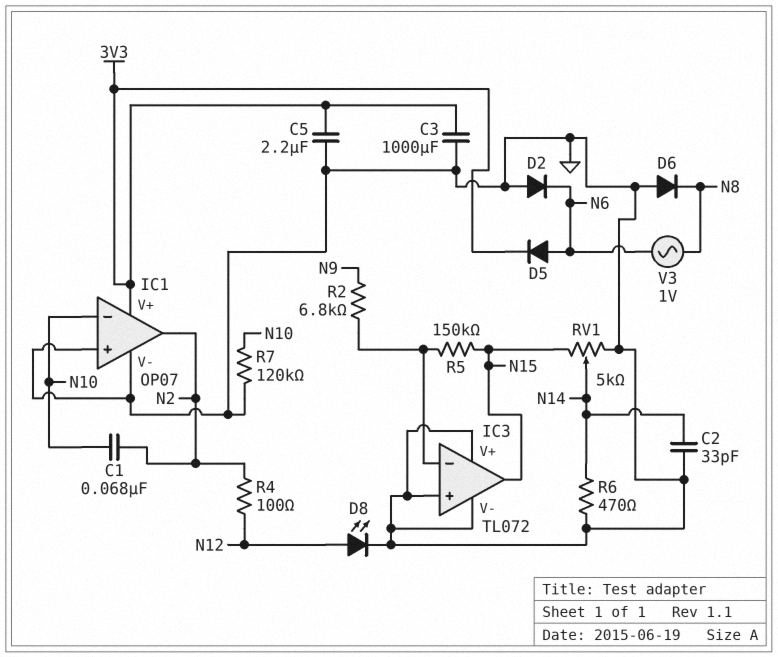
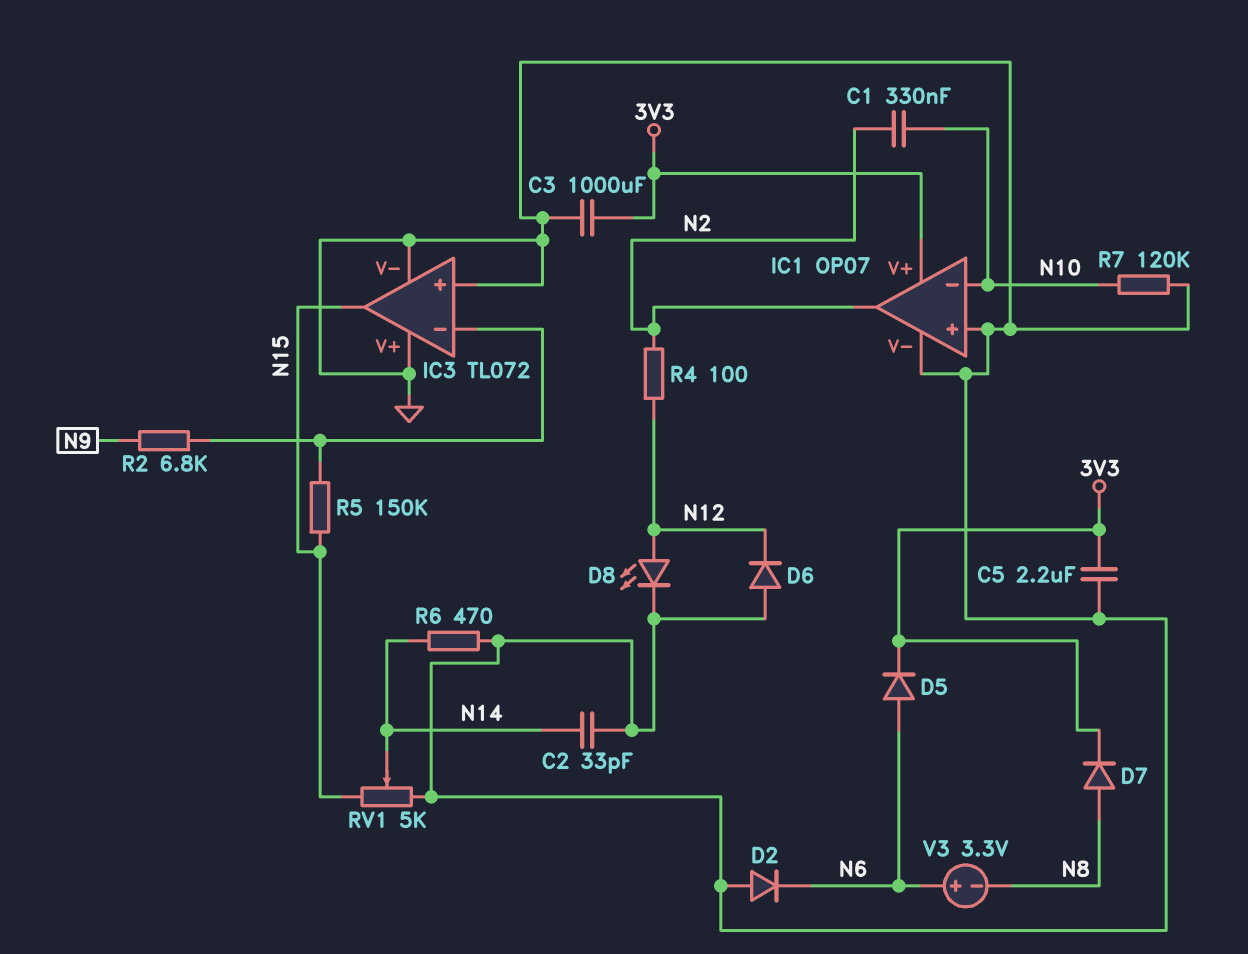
C1: 68nF (N2, N10) -> 330nF (N2, N10)
D6: diode (A GND, K N8) -> diode (A GND, K N12)
D7: none -> diode (A N8, K 3V3)
V3: AC 1V (N6, N8) -> 3.3V (plus N6, minus N8)

